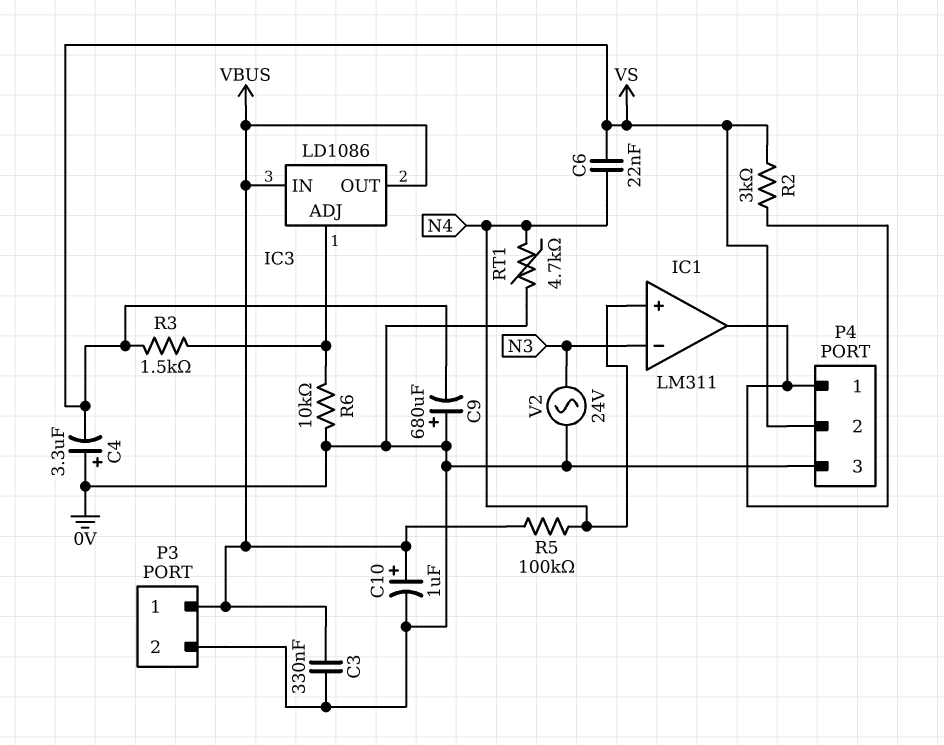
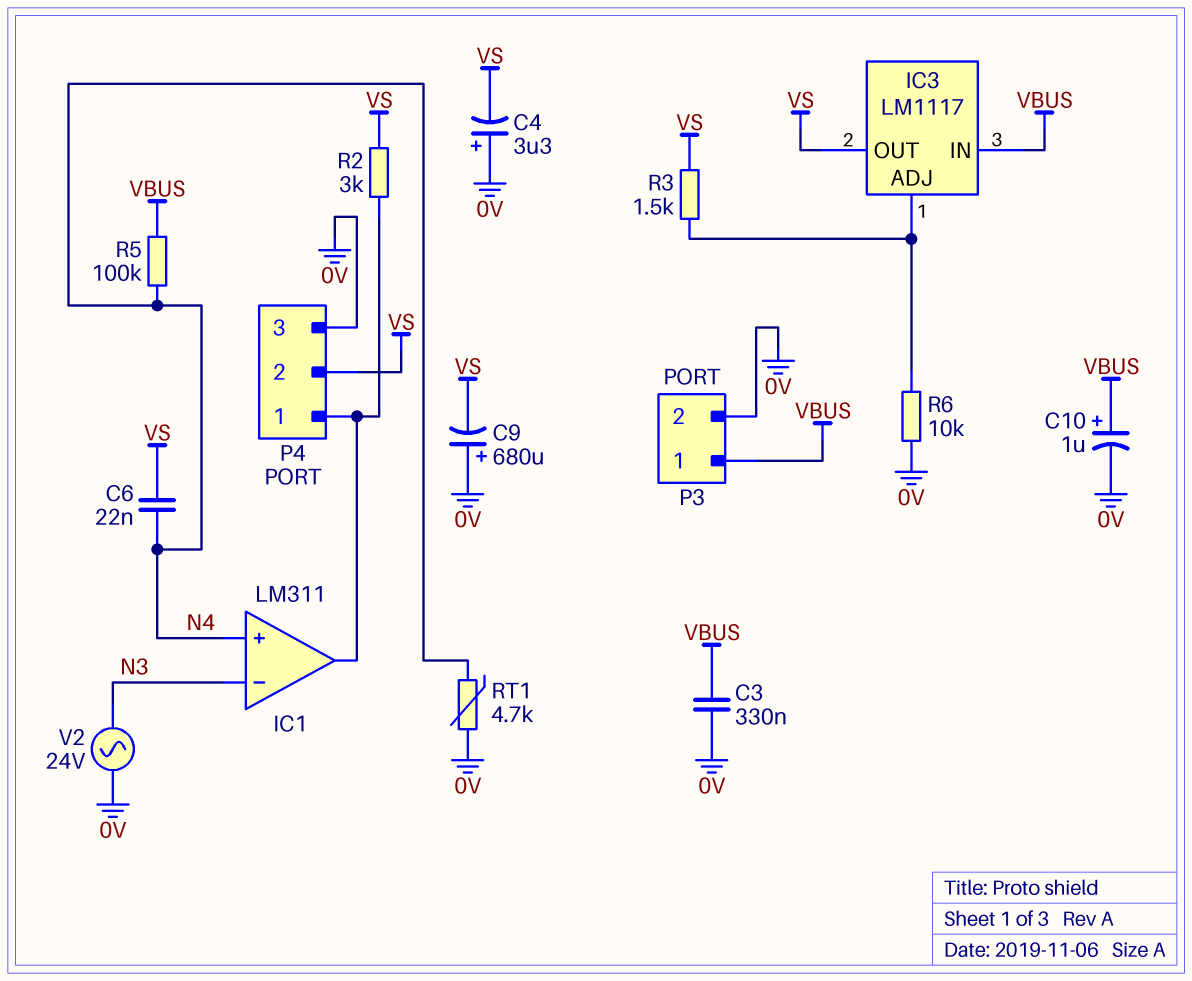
IC3: LD1086 -> LM1117
IC3 pin OUT: VBUS -> VS

